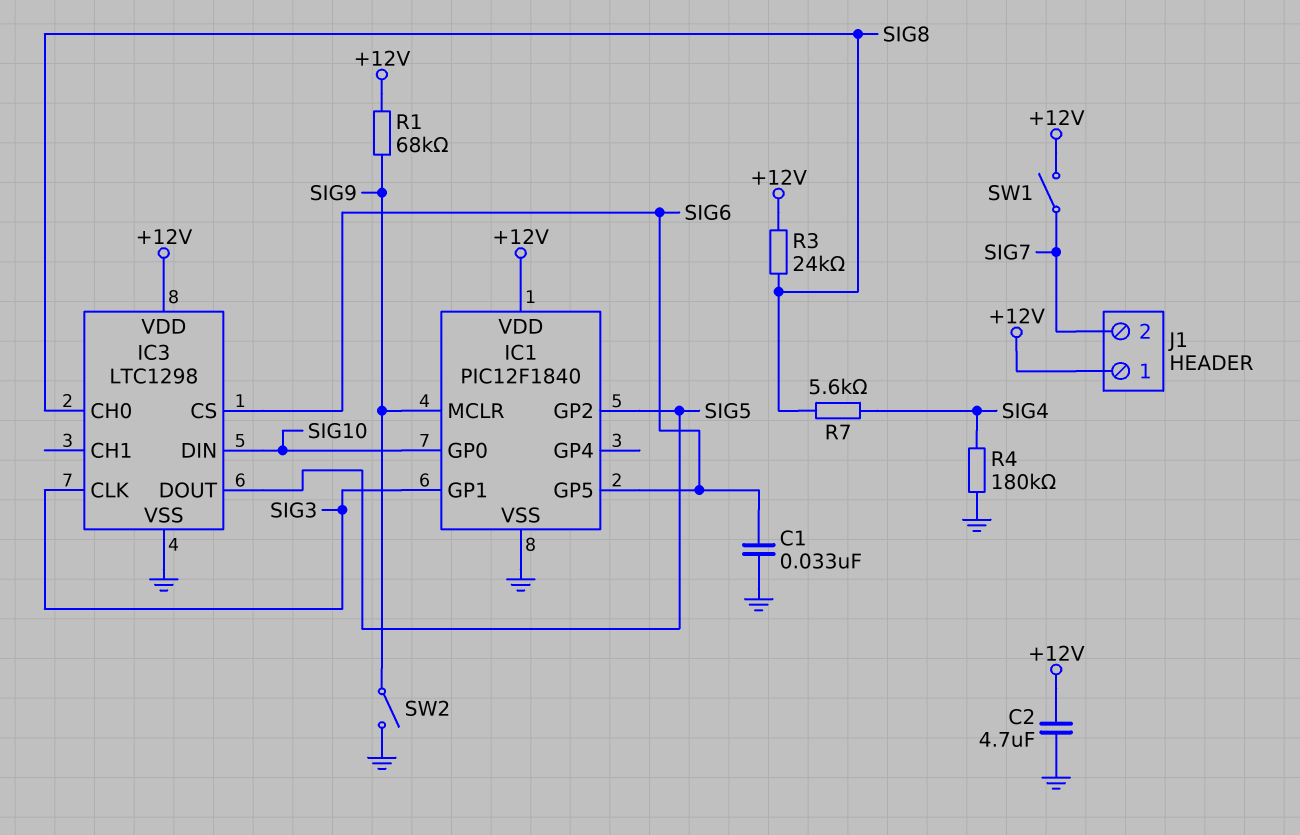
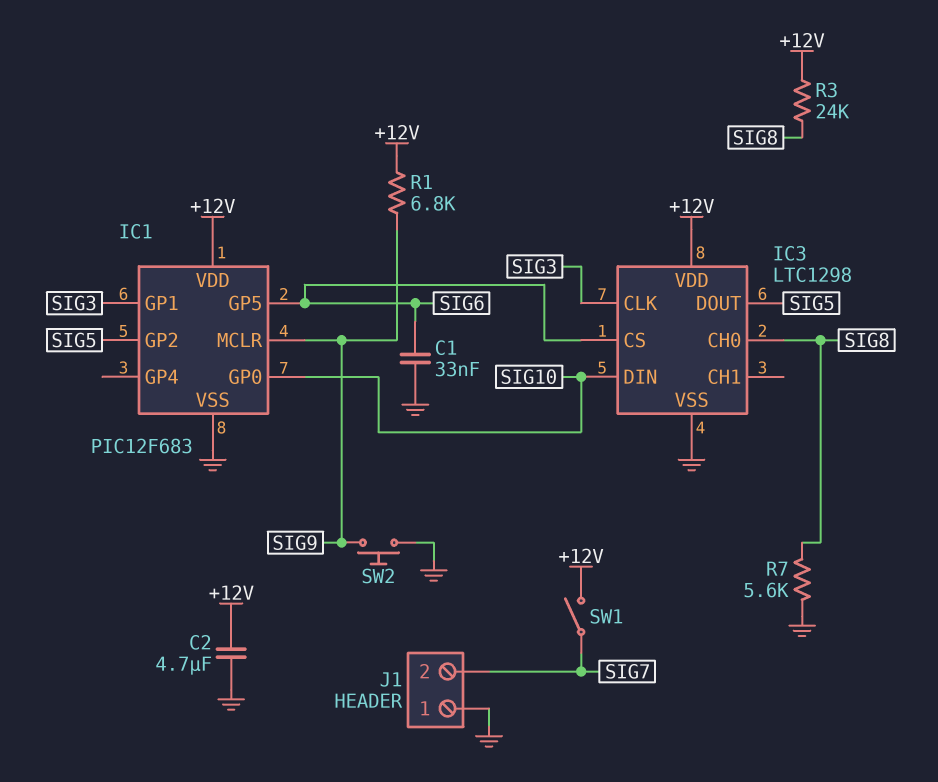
IC1: PIC12F1840 -> PIC12F683
J1 pin 1: +12V -> GND
R1: 68k (+12V, SIG9) -> 6.8k (+12V, SIG9)
R4: 180k (GND, SIG4) -> none
R7: 5.6k (SIG4, SIG8) -> 5.6k (GND, SIG8)
SW2: switch (GND, SIG9) -> button (GND, SIG9)

